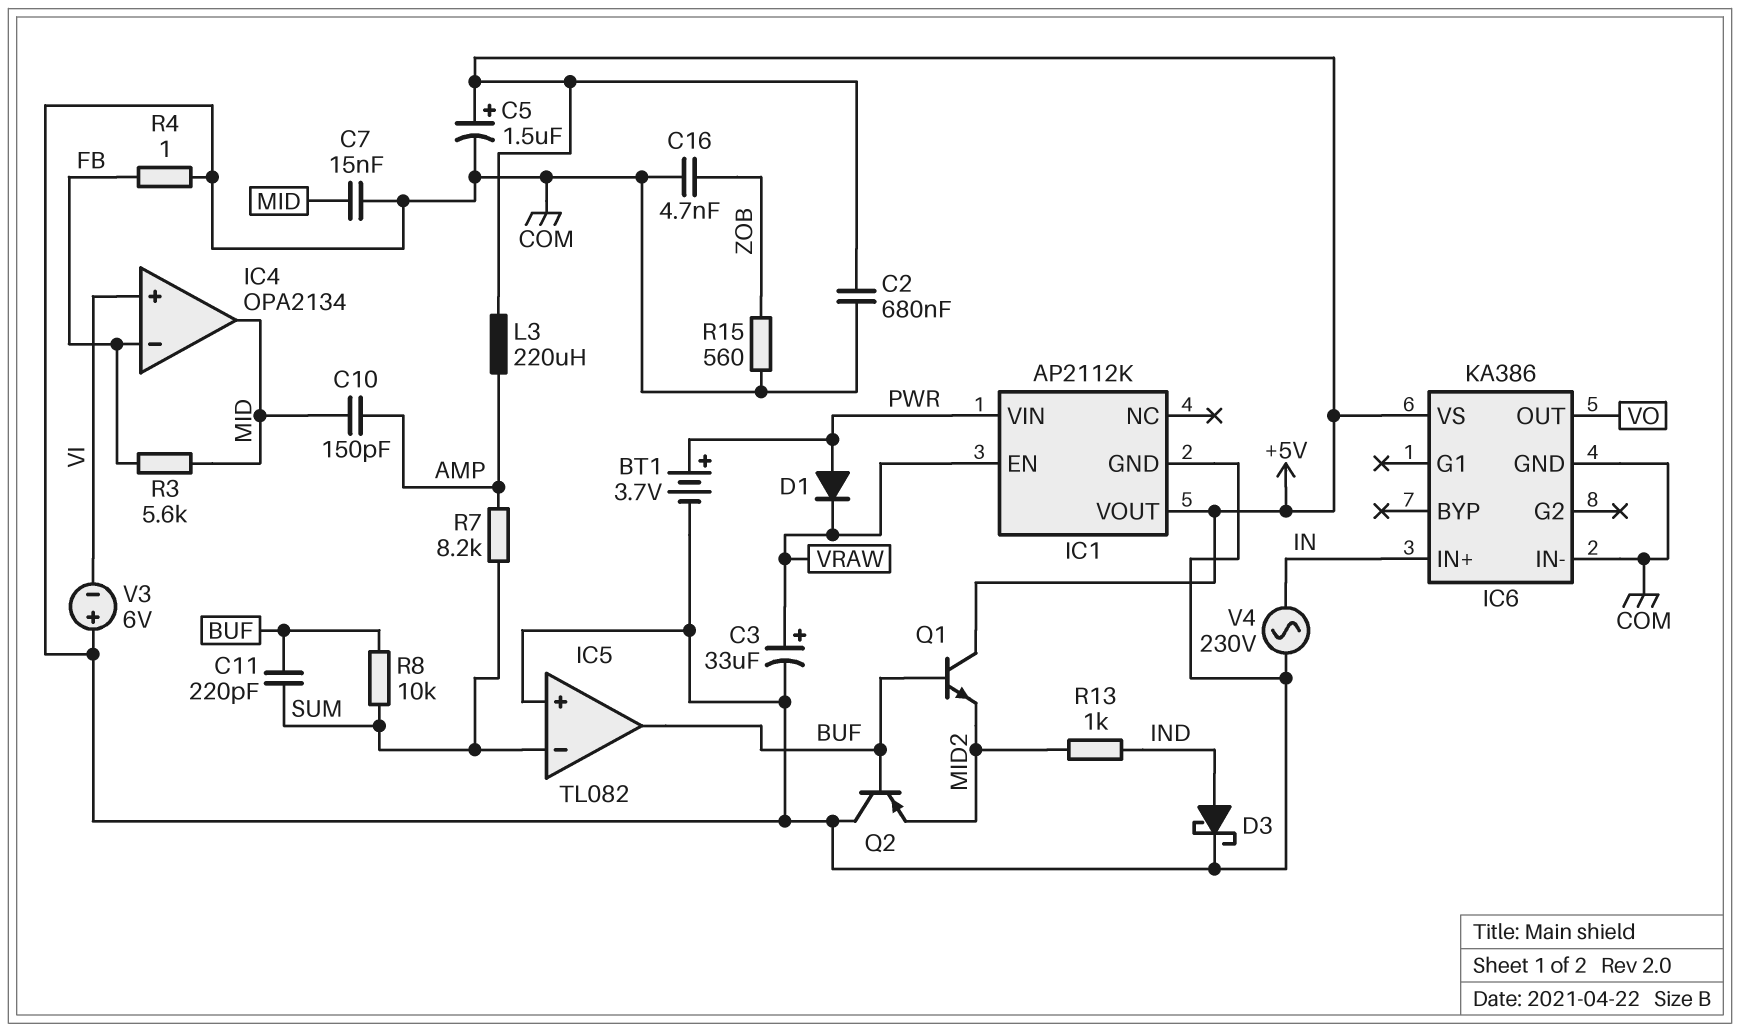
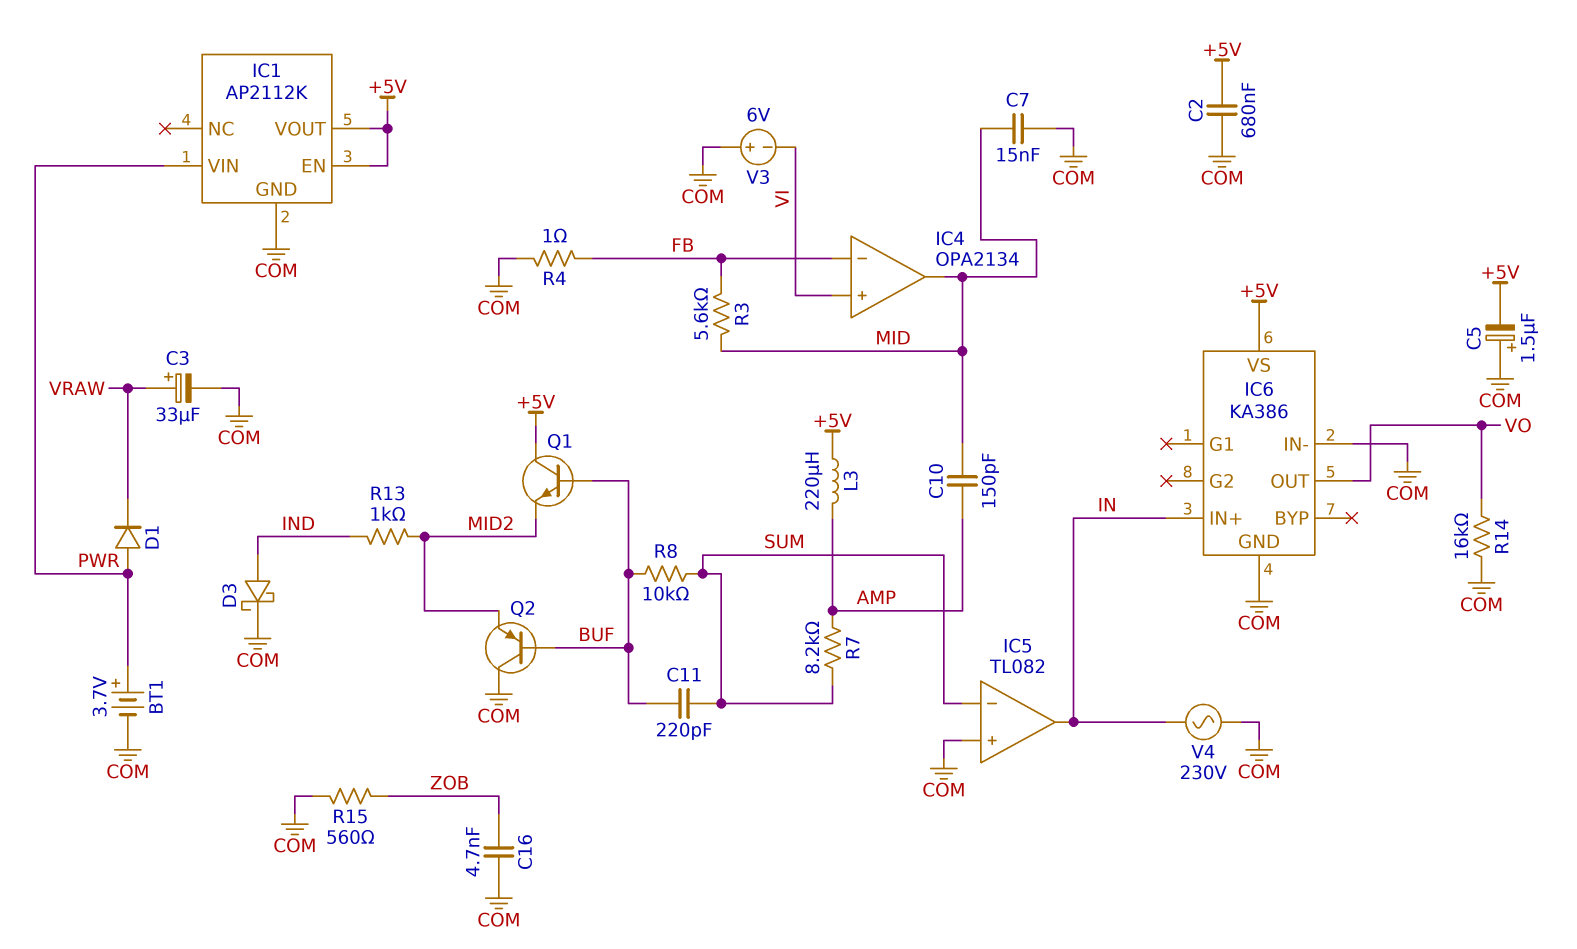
C5: 1.5uF (plus +5V, minus COM) -> 1.5uF (plus COM, minus +5V)
IC1 pin EN: VRAW -> +5V
IC5 pin out: BUF -> IN
R14: none -> 16k (COM, VO)

